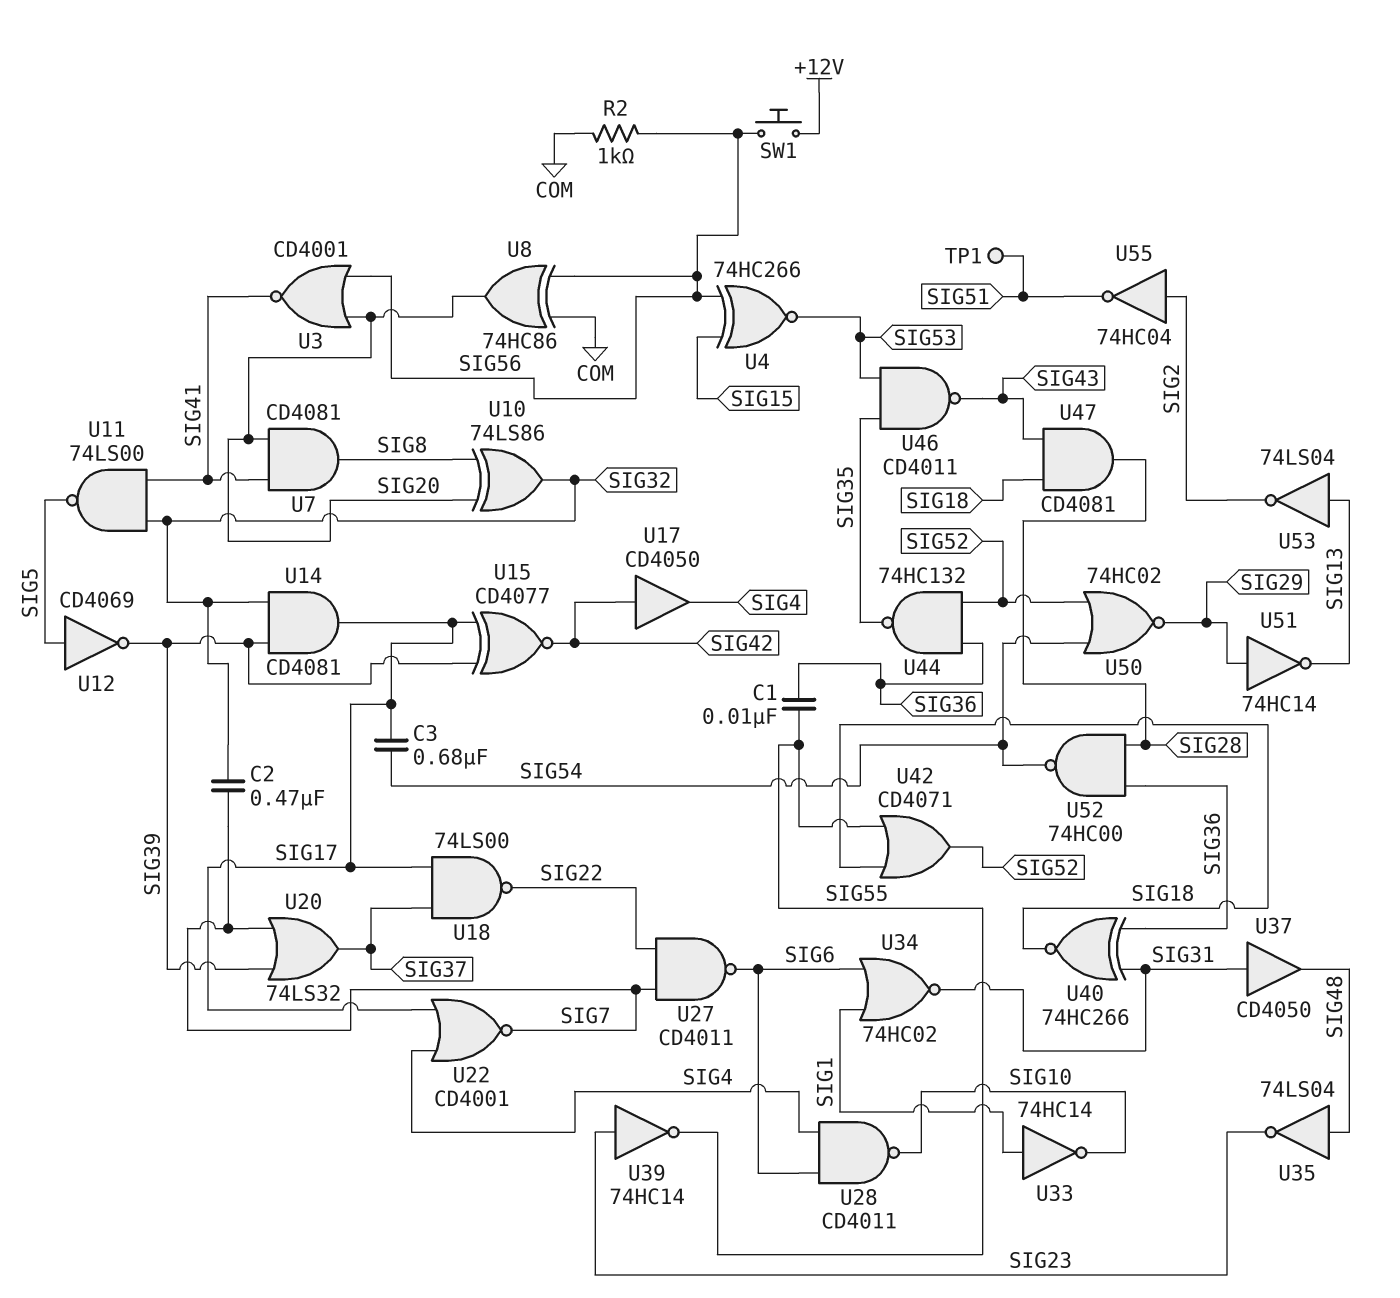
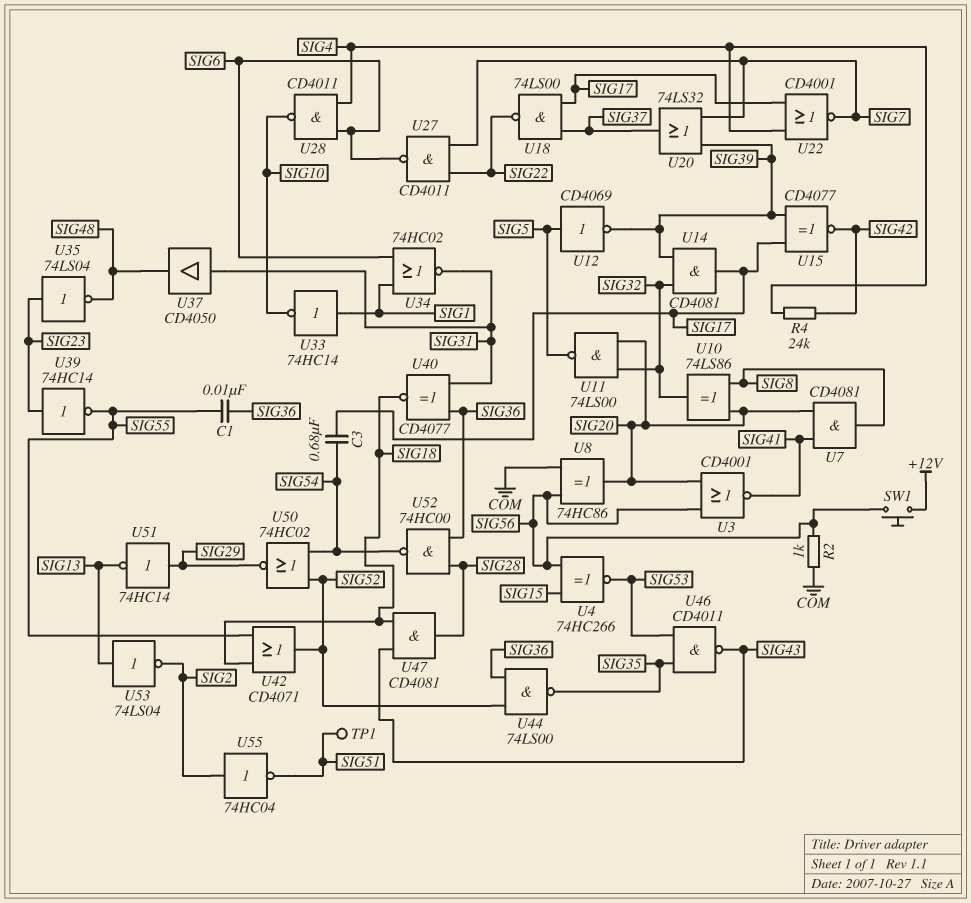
C2: 470nF (SIG7, SIG32) -> none
R4: none -> 24k (SIG4, SIG42)
U11: NAND 74LS00 (in SIG32, in SIG41, out SIG5) -> NAND 74LS00 (in SIG20, in SIG32, out SIG5)
U17: buffer CD4050 (in SIG42, out SIG4) -> none
U35: NOT 74LS04 (in SIG48, out SIG23) -> NOT 74LS04 (in SIG23, out SIG48)
U40: XNOR 74HC266 (in SIG31, in SIG36, out SIG18) -> XNOR CD4077 (in SIG31, in SIG36, out SIG18)
U44: NAND 74HC132 (in SIG36, in SIG52, out SIG35) -> NAND 74LS00 (in SIG36, in SIG52, out SIG35)

